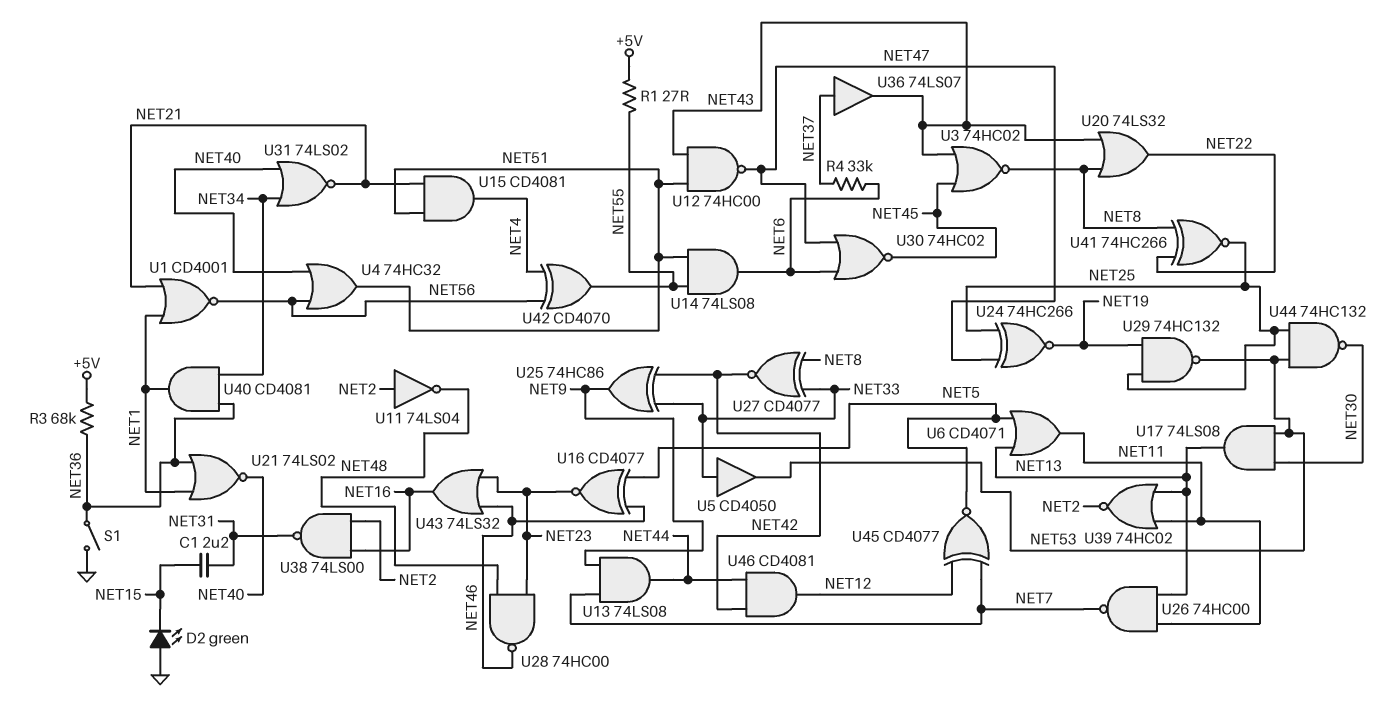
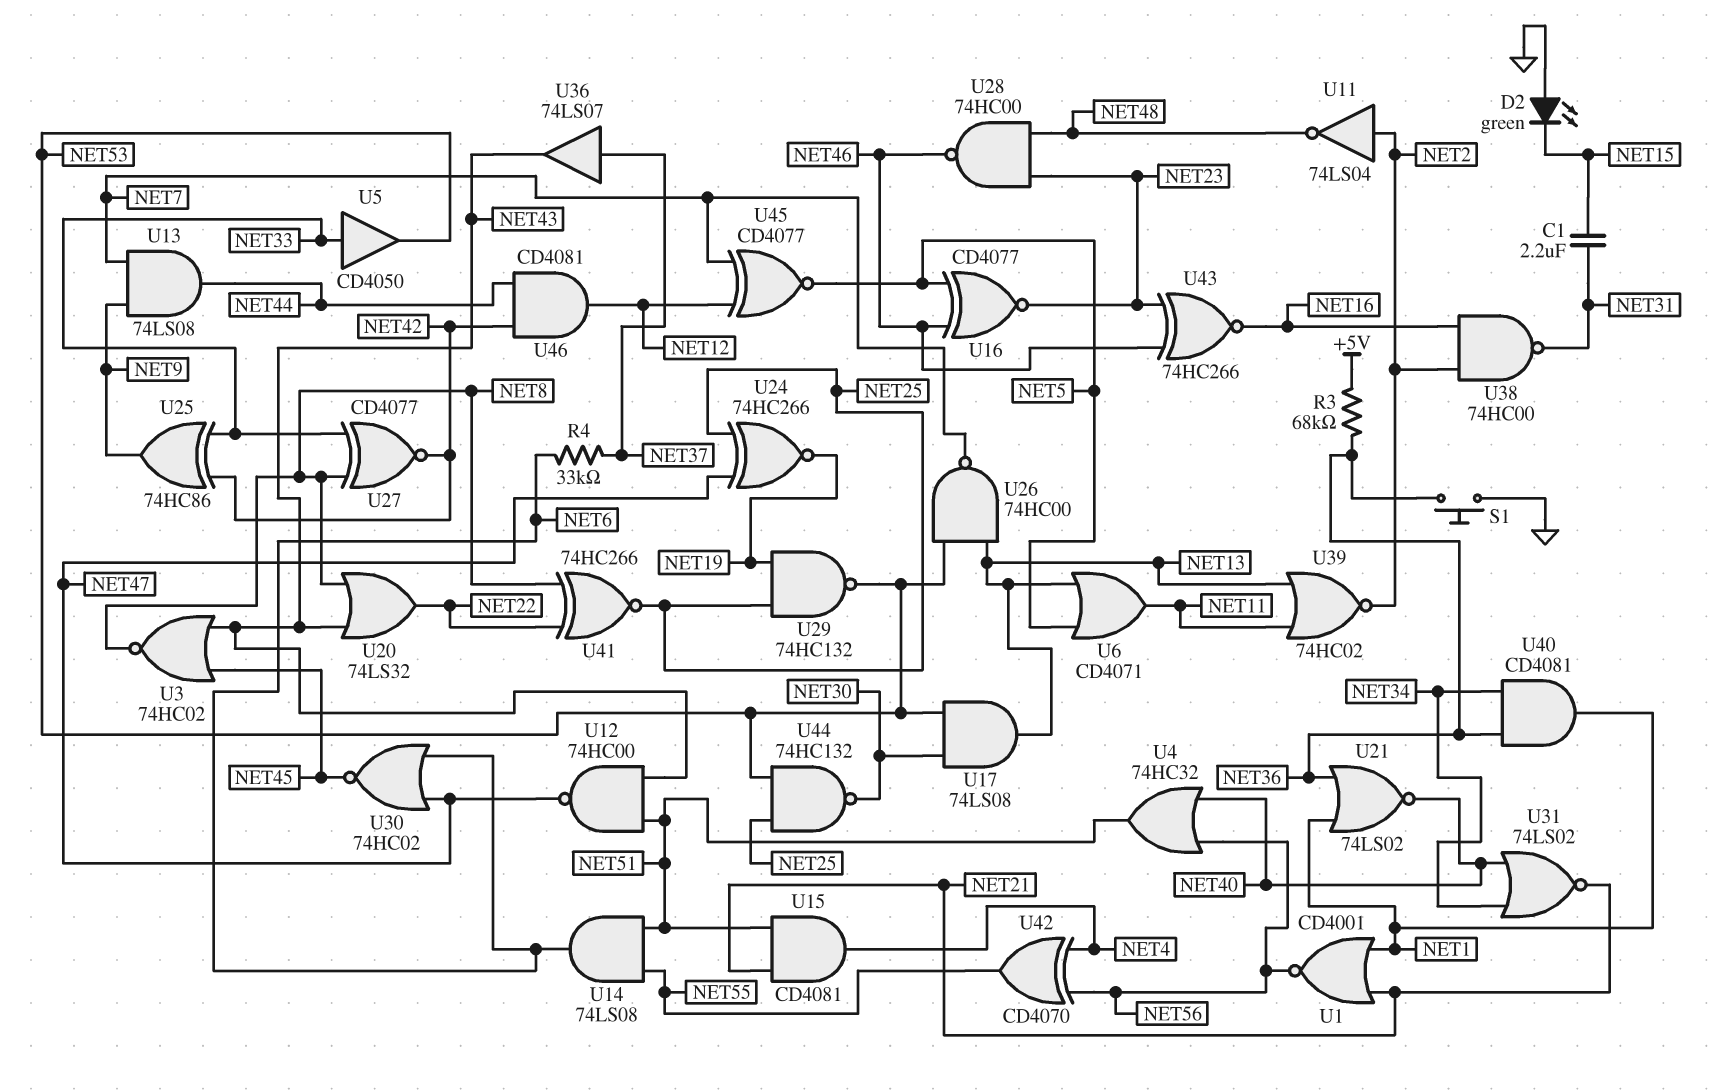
R1: 27 (+5V, NET55) -> none
S1: switch (GND, NET36) -> button (GND, NET36)
U26: NAND 74HC00 (in NET11, in NET13, out NET7) -> NAND 74HC00 (in NET13, in NET53, out NET7)
U38: NAND 74LS00 (in NET2, in NET16, out NET31) -> NAND 74HC00 (in NET2, in NET16, out NET31)
U43: OR 74LS32 (in NET23, in NET46, out NET16) -> XNOR 74HC266 (in NET23, in NET46, out NET16)

